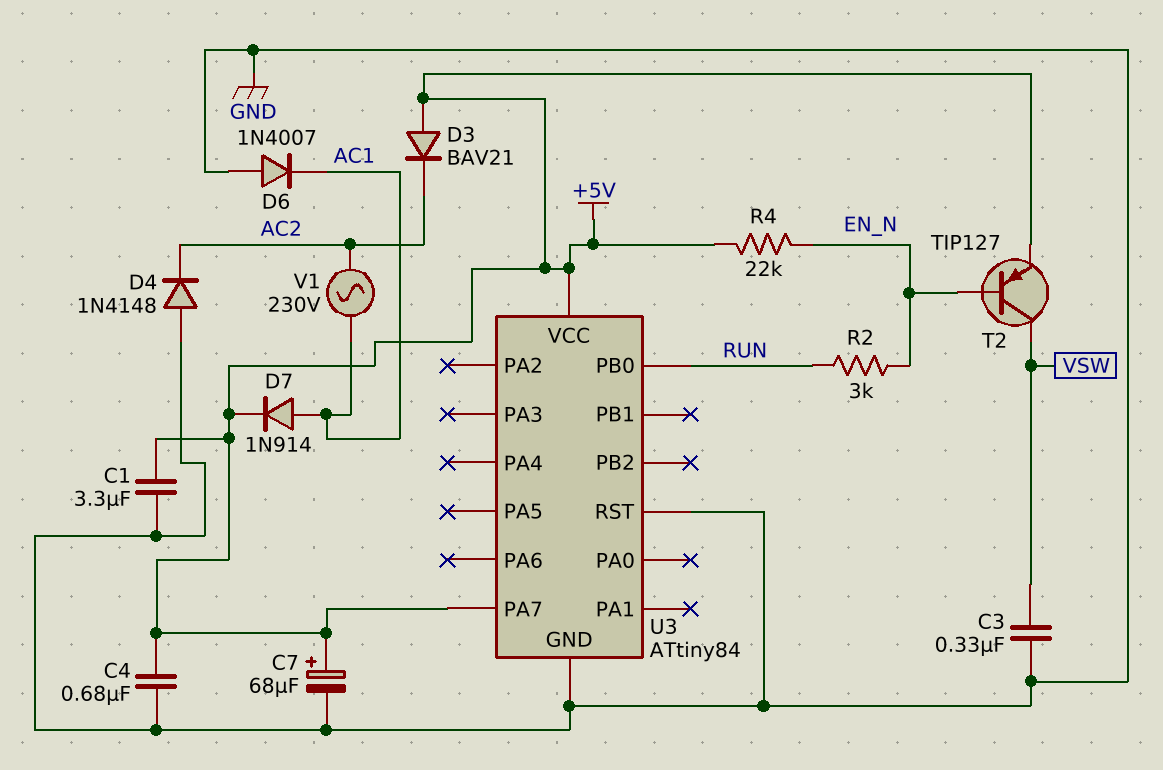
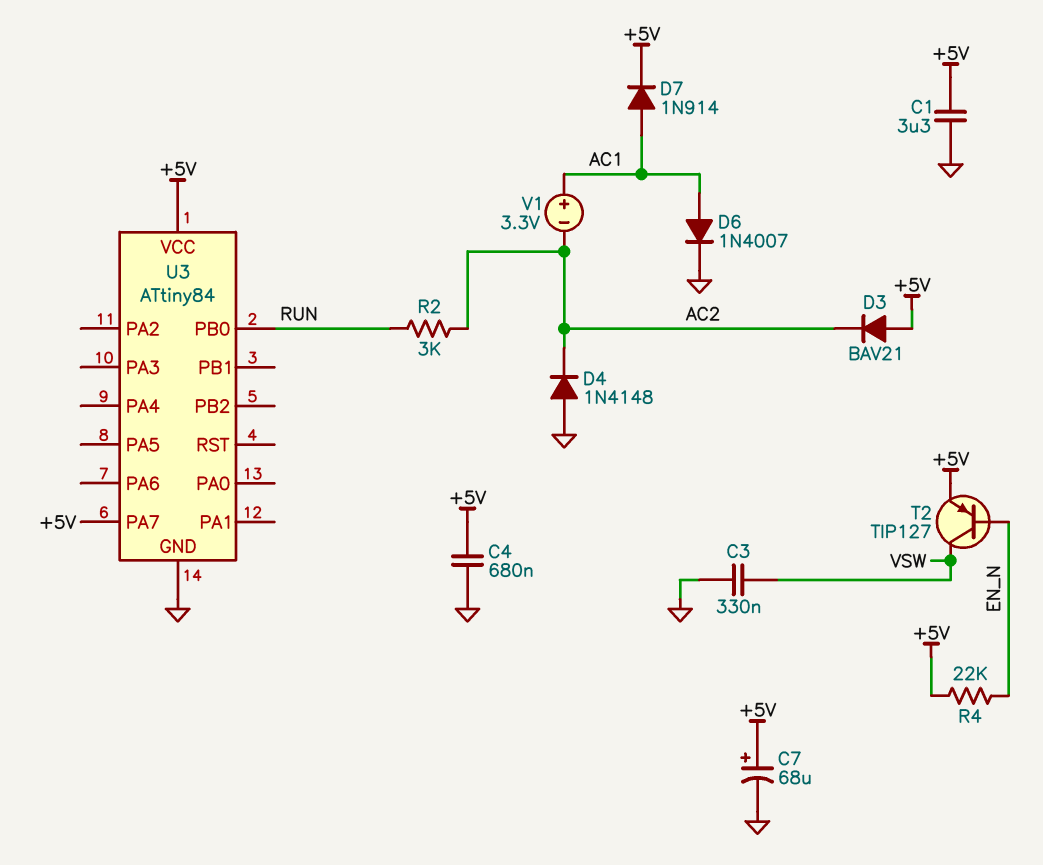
D6: diode 1N4007 (A GND, K AC1) -> diode 1N4007 (A AC1, K GND)
R2: 3k (EN_N, RUN) -> 3k (AC2, RUN)
U3 pin RST: GND -> none
V1: AC 230V (AC1, AC2) -> 3.3V (plus AC1, minus AC2)

